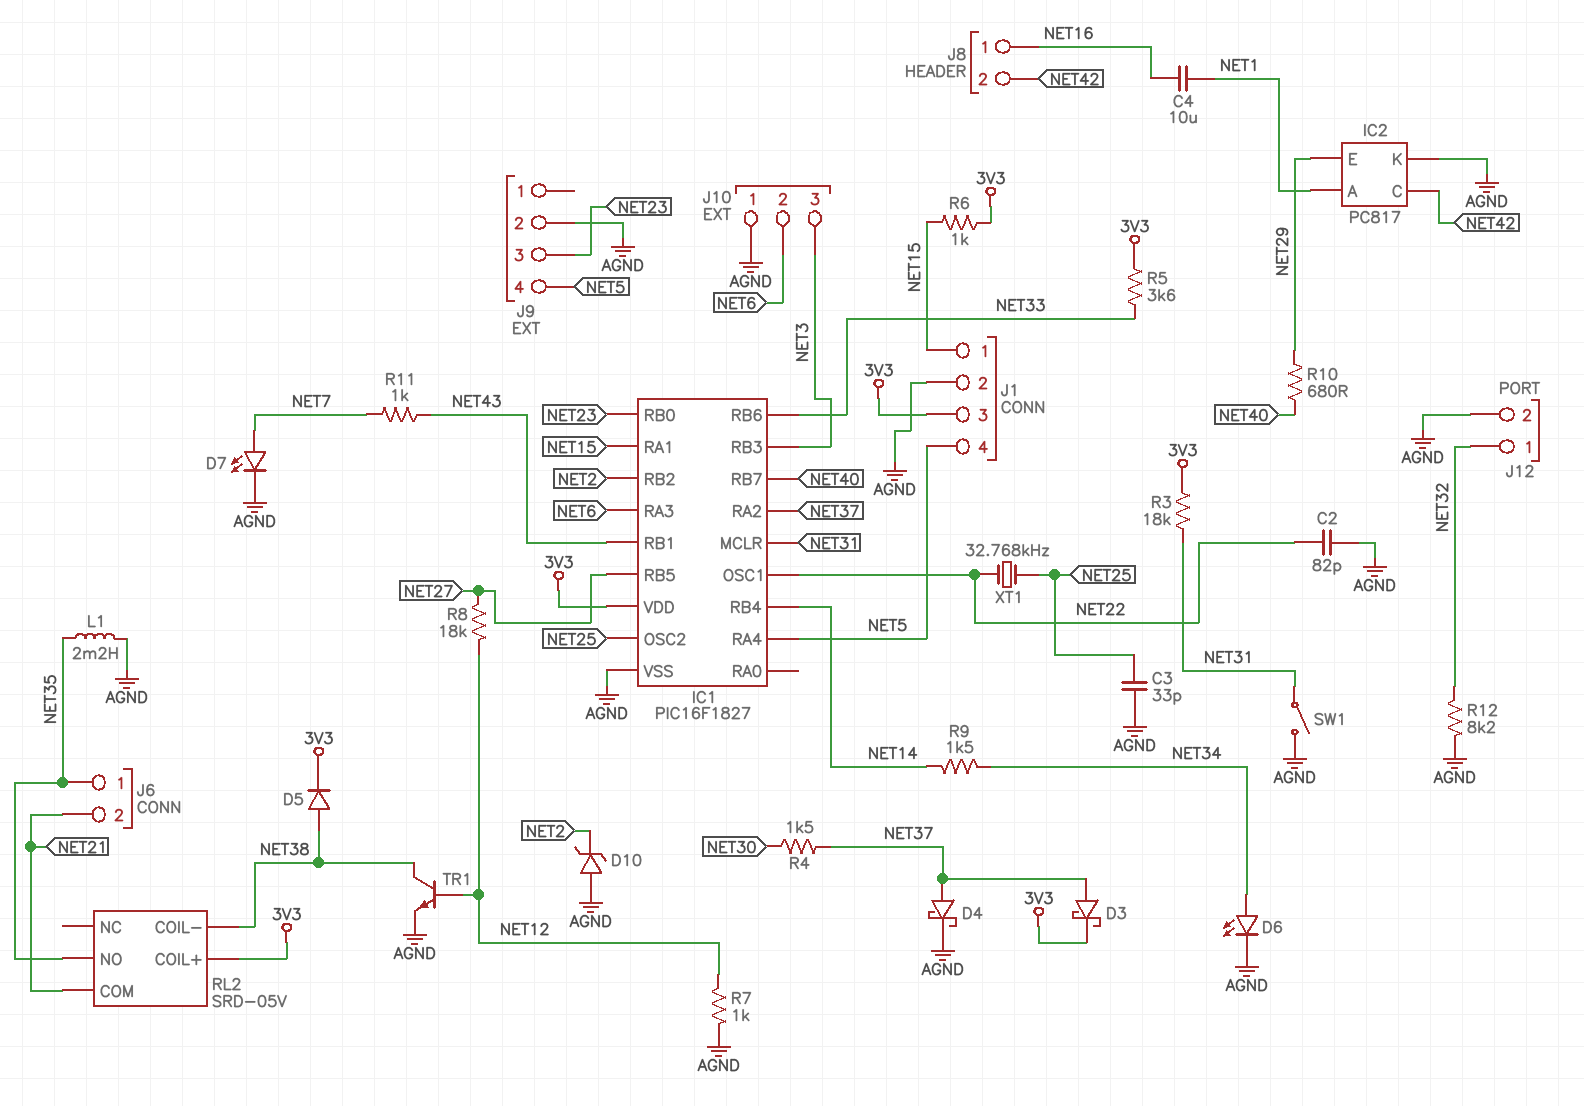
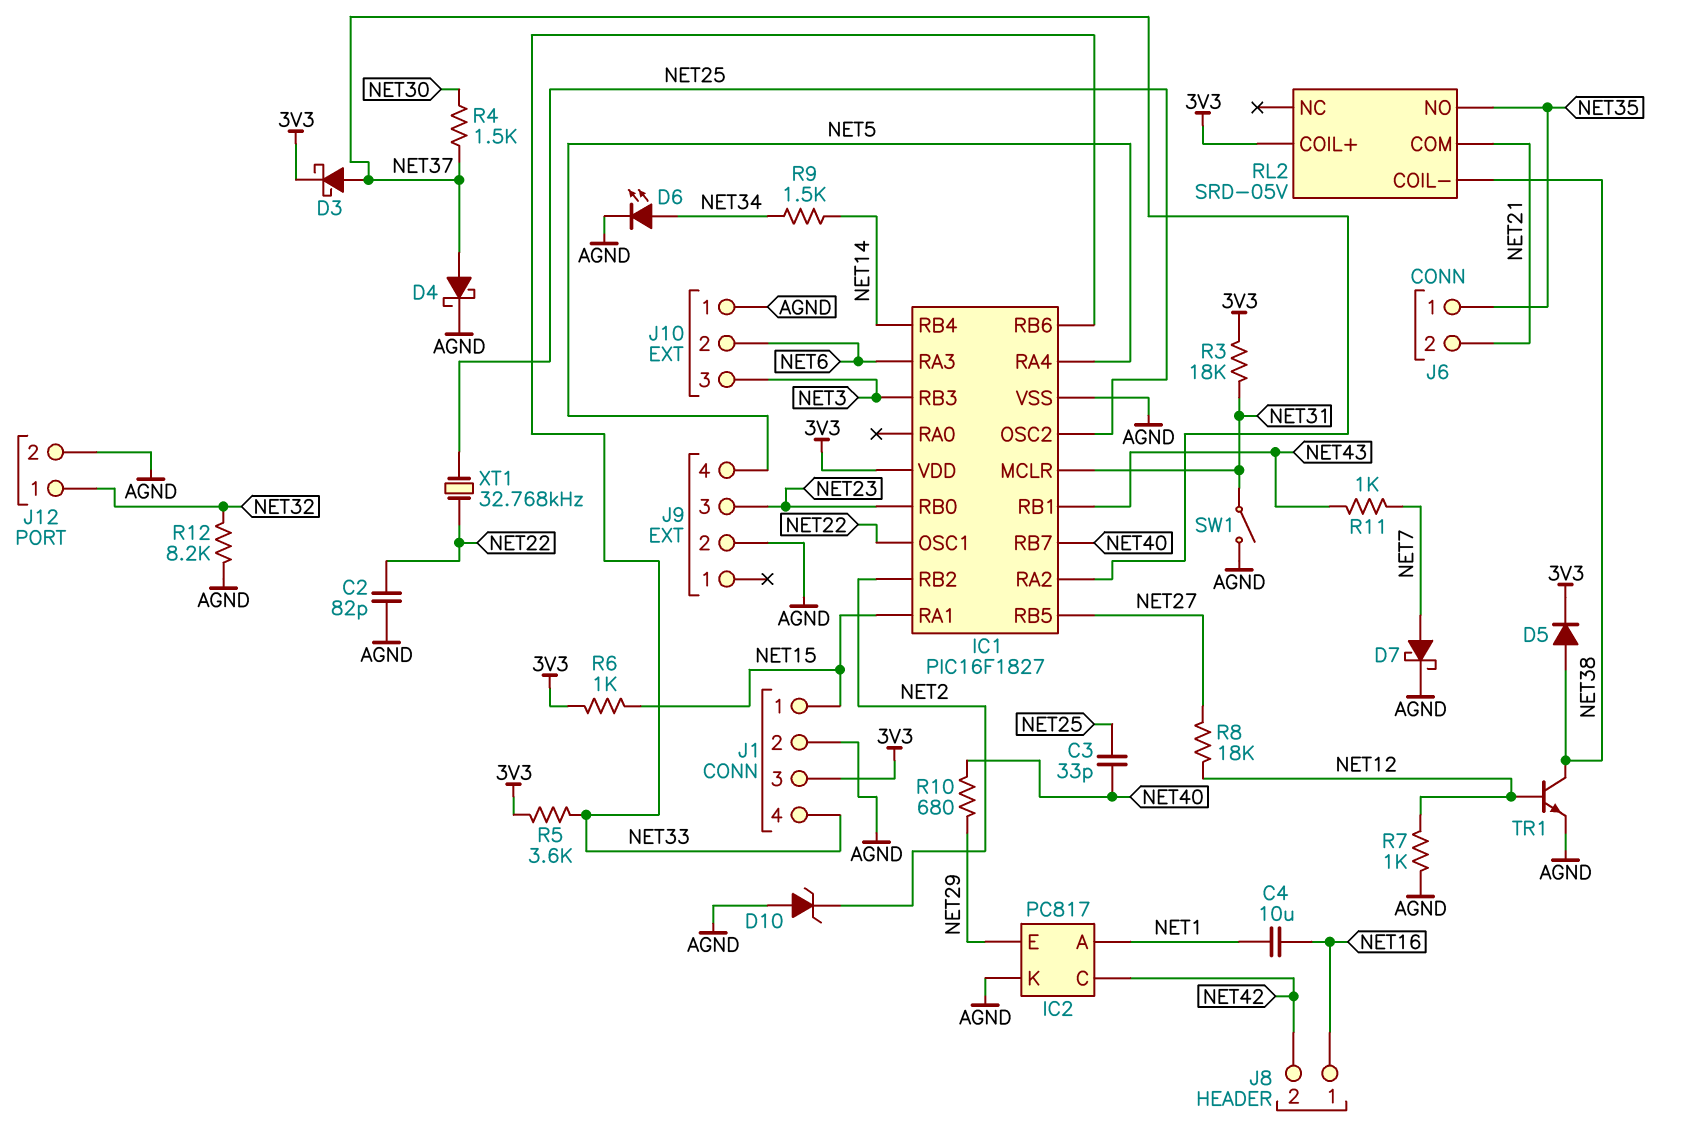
C3: 33pF (AGND, NET25) -> 33pF (NET25, NET40)
D7: LED (A NET7, K AGND) -> schottky (A NET7, K AGND)
J1 pin 4: NET5 -> NET33
L1: 2.2mH (AGND, NET35) -> none

